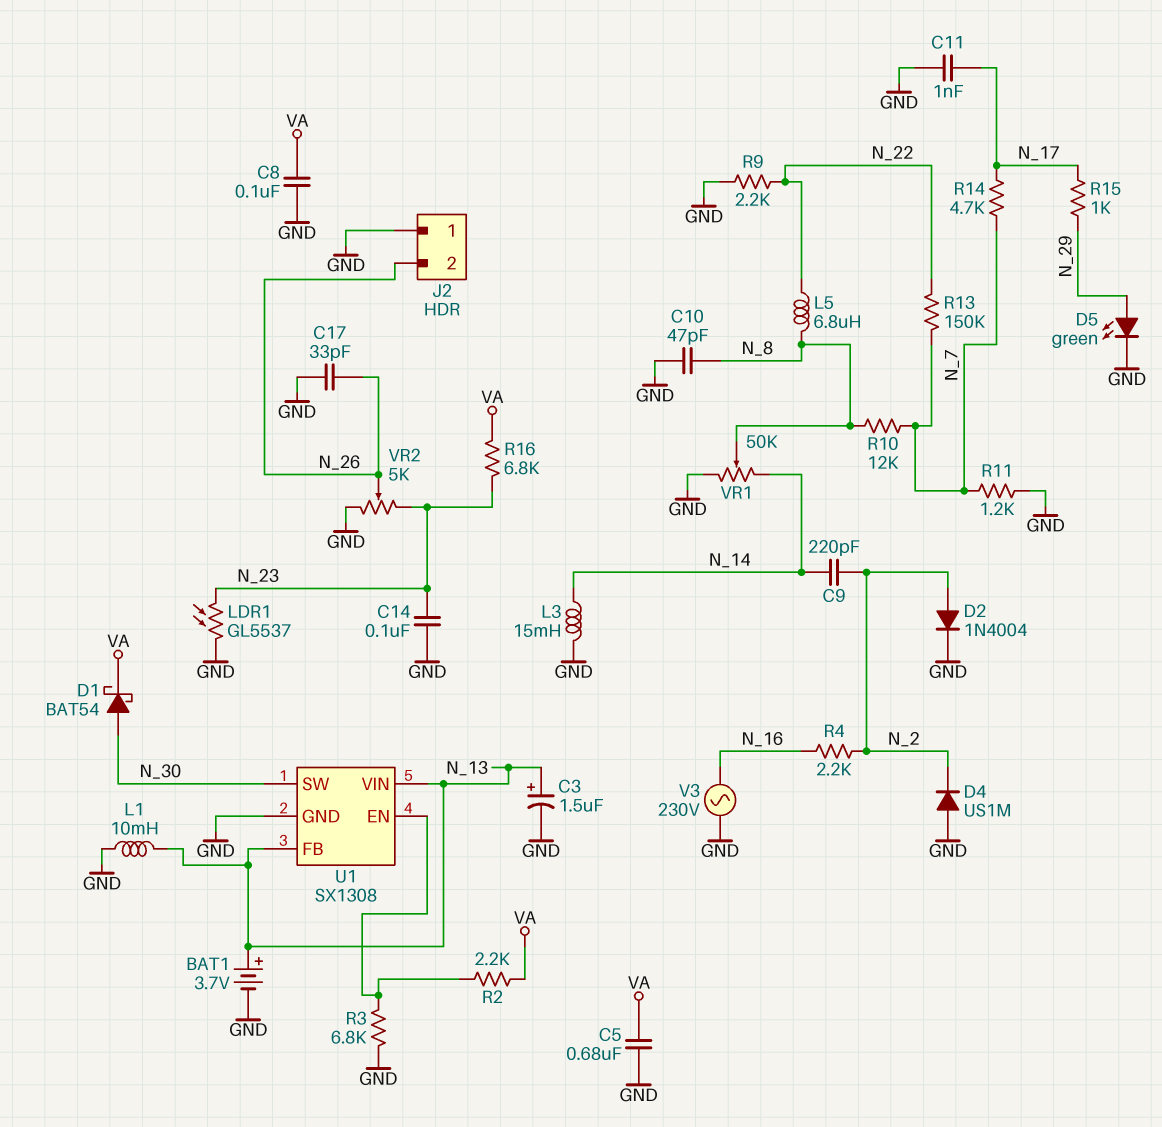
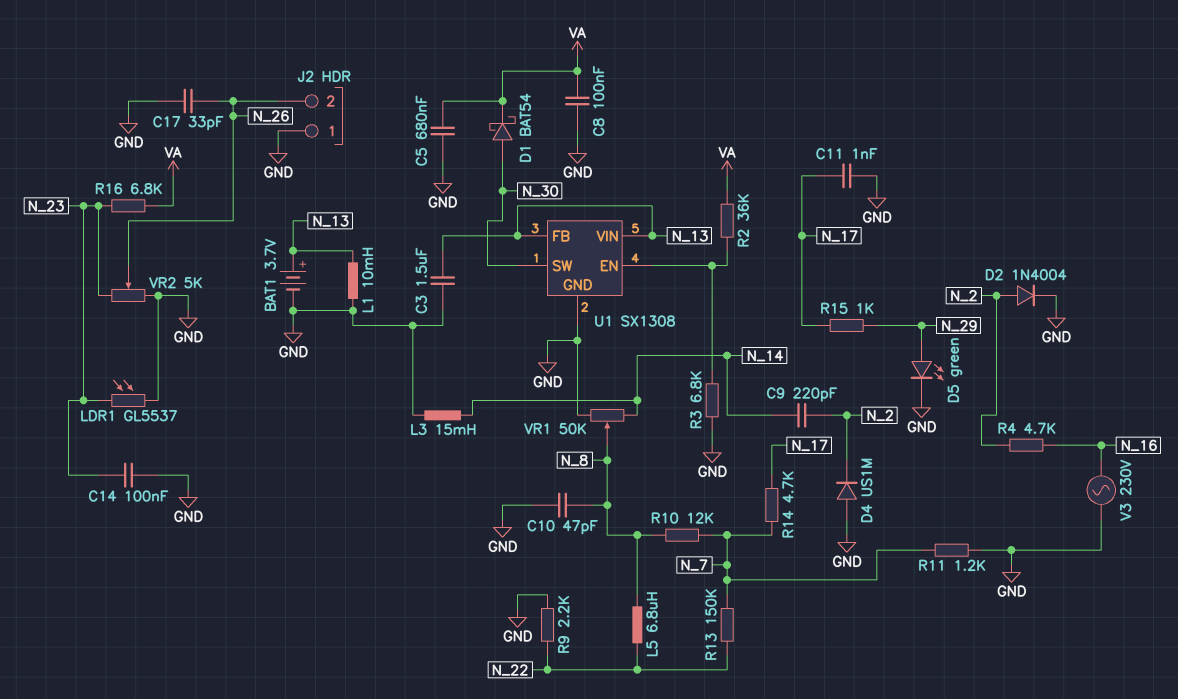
C3: 1.5uF (plus N_13, minus GND) -> 1.5uF (GND, N_13)
R2: 2.2k (U1/EN, VA) -> 36k (U1/EN, VA)
R4: 2.2k (N_2, N_16) -> 4.7k (N_2, N_16)

